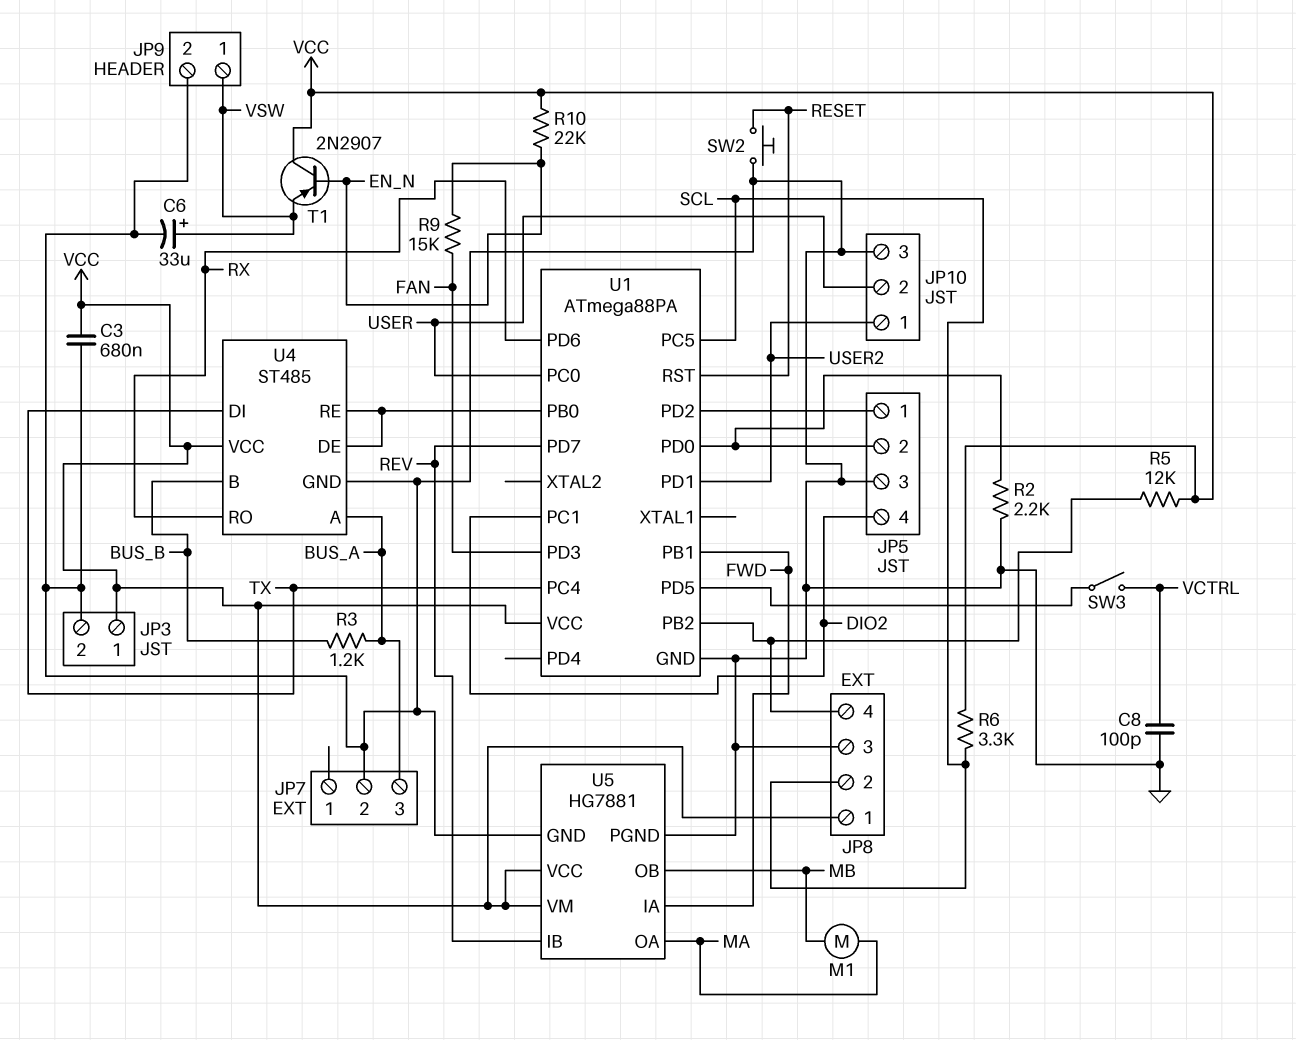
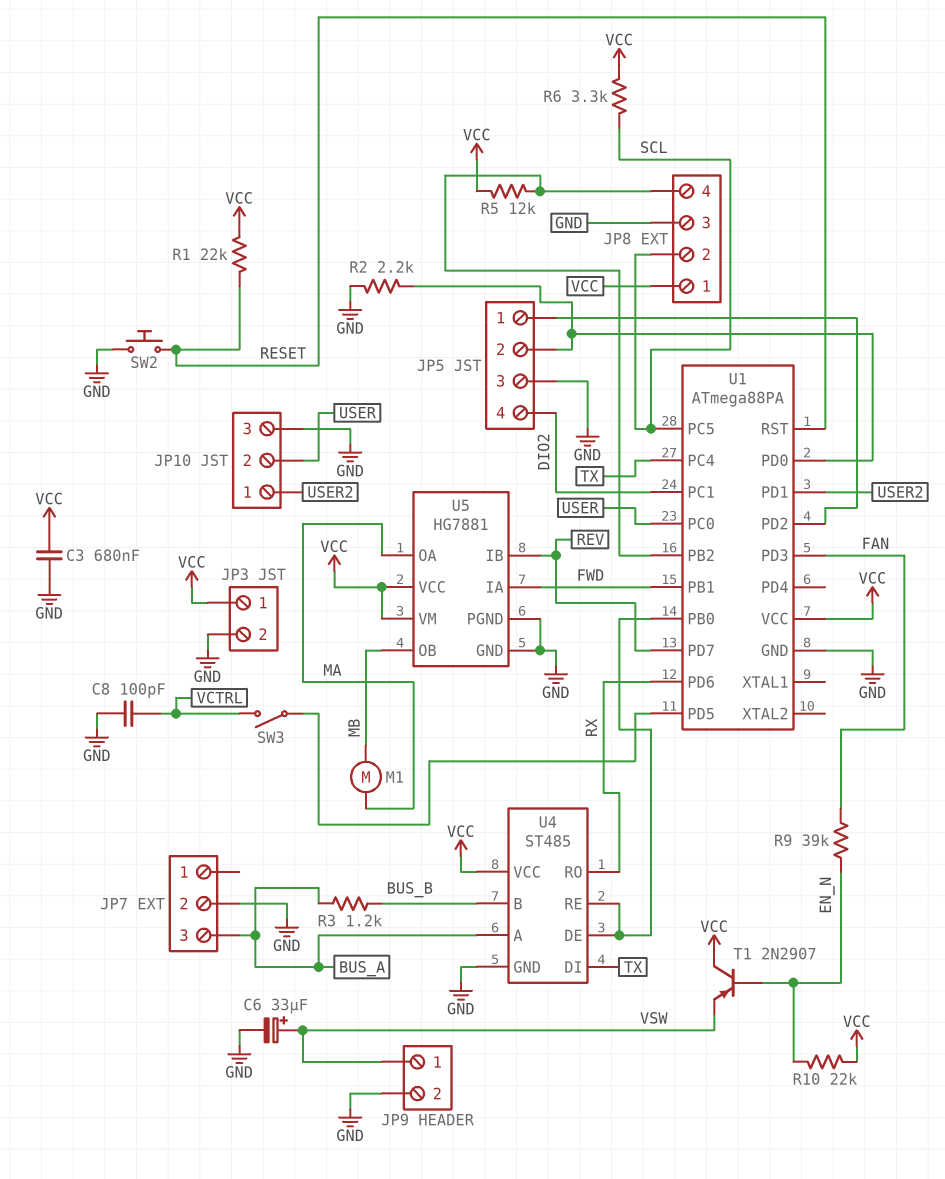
R1: none -> 22k (RESET, VCC)
R9: 15k (EN_N, FAN) -> 39k (EN_N, FAN)

